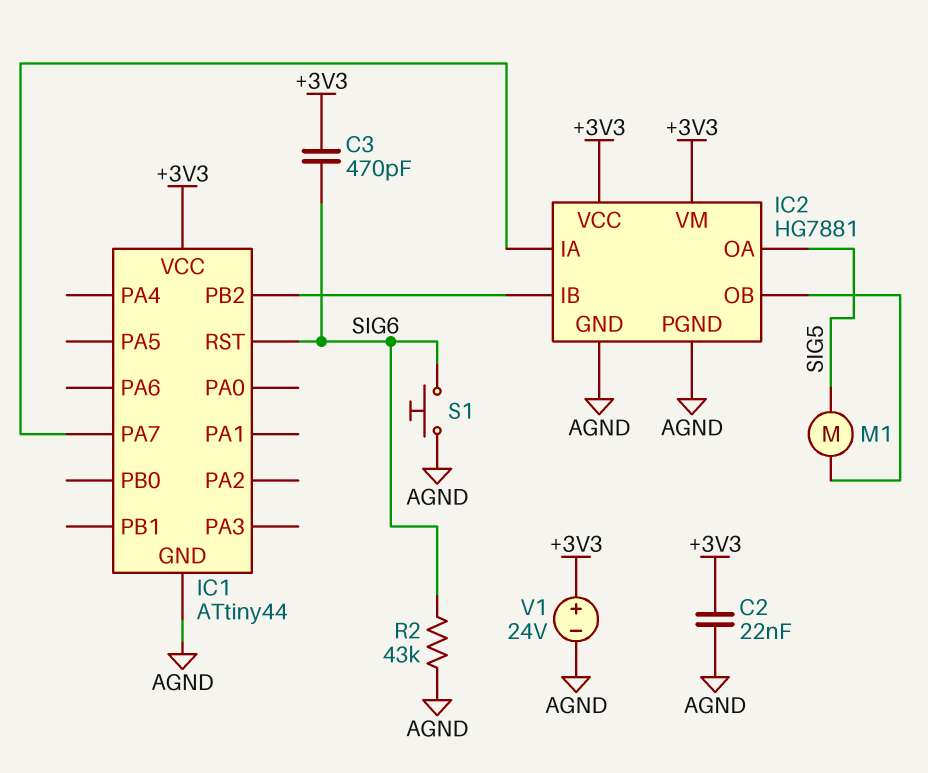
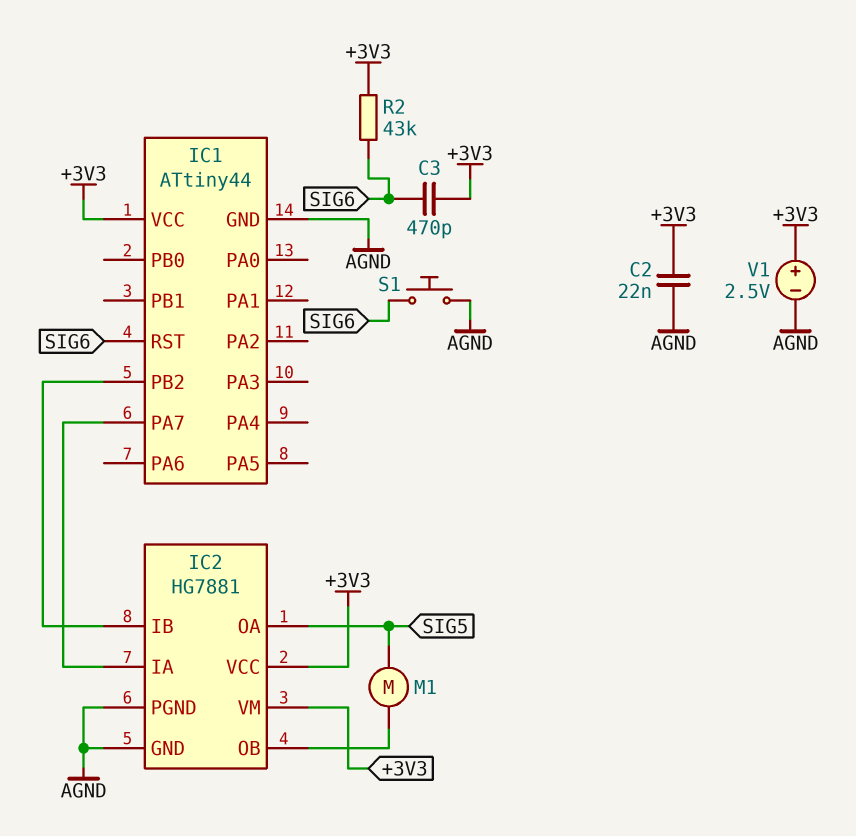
R2: 43k (AGND, SIG6) -> 43k (+3V3, SIG6)
V1: 24V (plus +3V3, minus AGND) -> 2.5V (plus +3V3, minus AGND)

